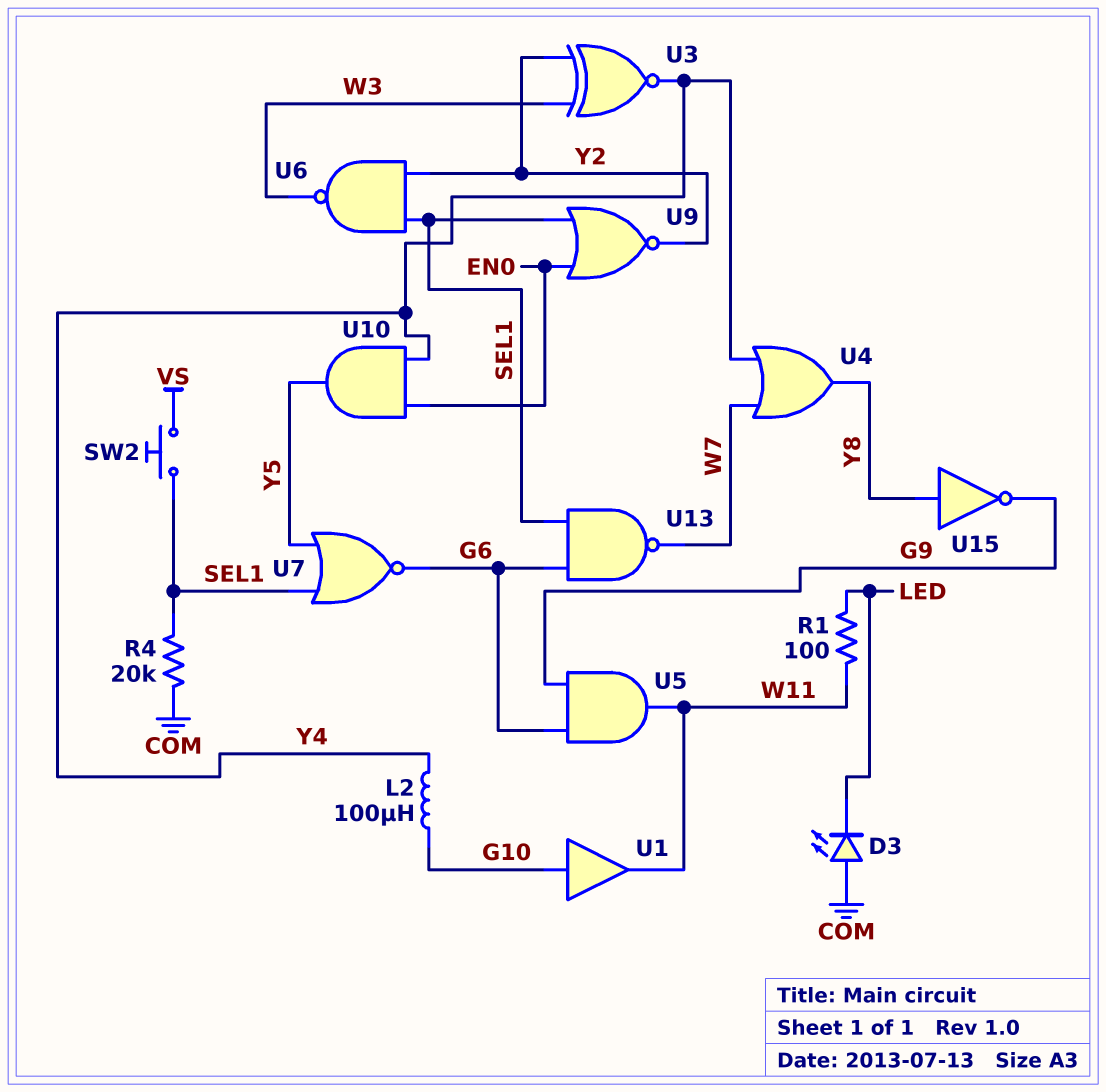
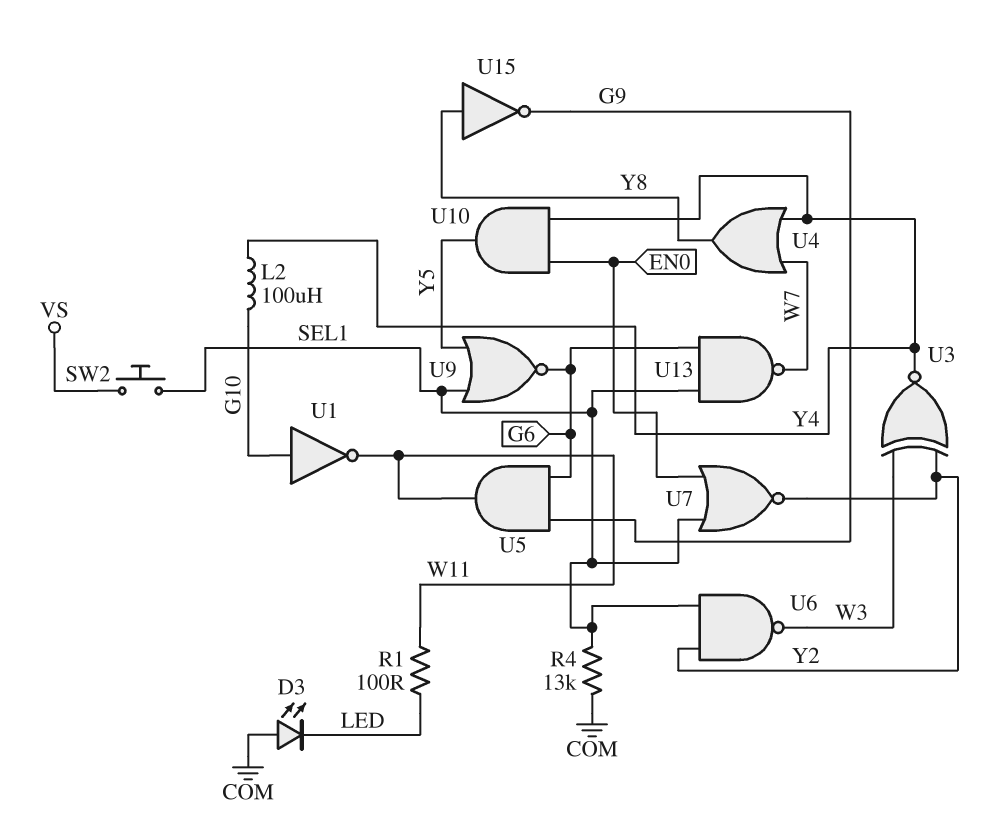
R4: 20k (COM, SEL1) -> 13k (COM, SEL1)
U1: buffer (in G10, out W11) -> NOT (in G10, out W11)
U7: NOR (in SEL1, in Y5, out G6) -> NOR (in EN0, in SEL1, out Y2)
U9: NOR (in EN0, in SEL1, out Y2) -> NOR (in SEL1, in Y5, out G6)

